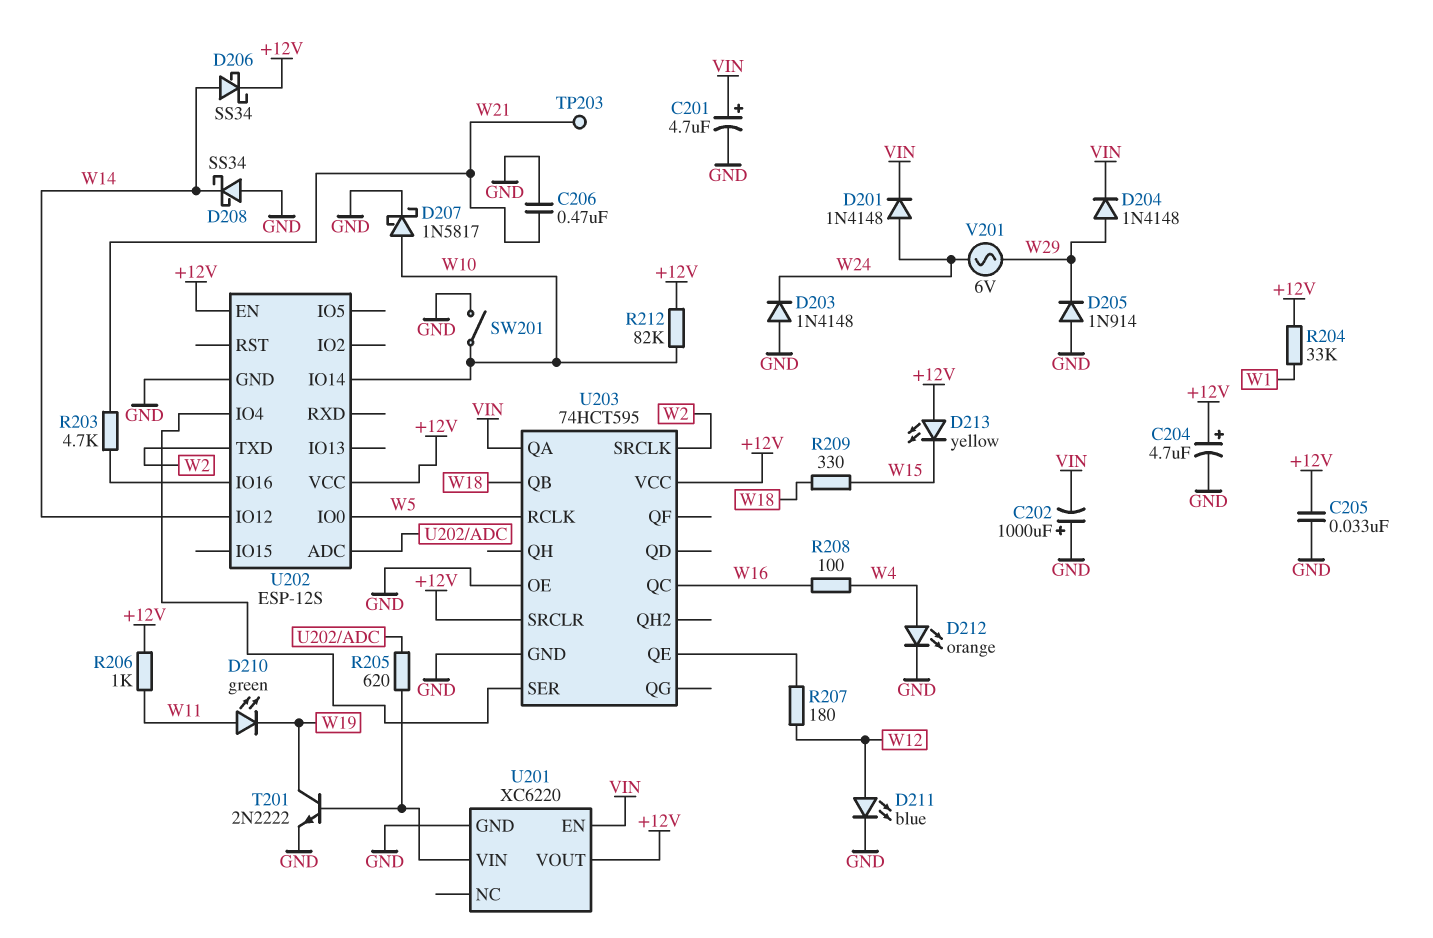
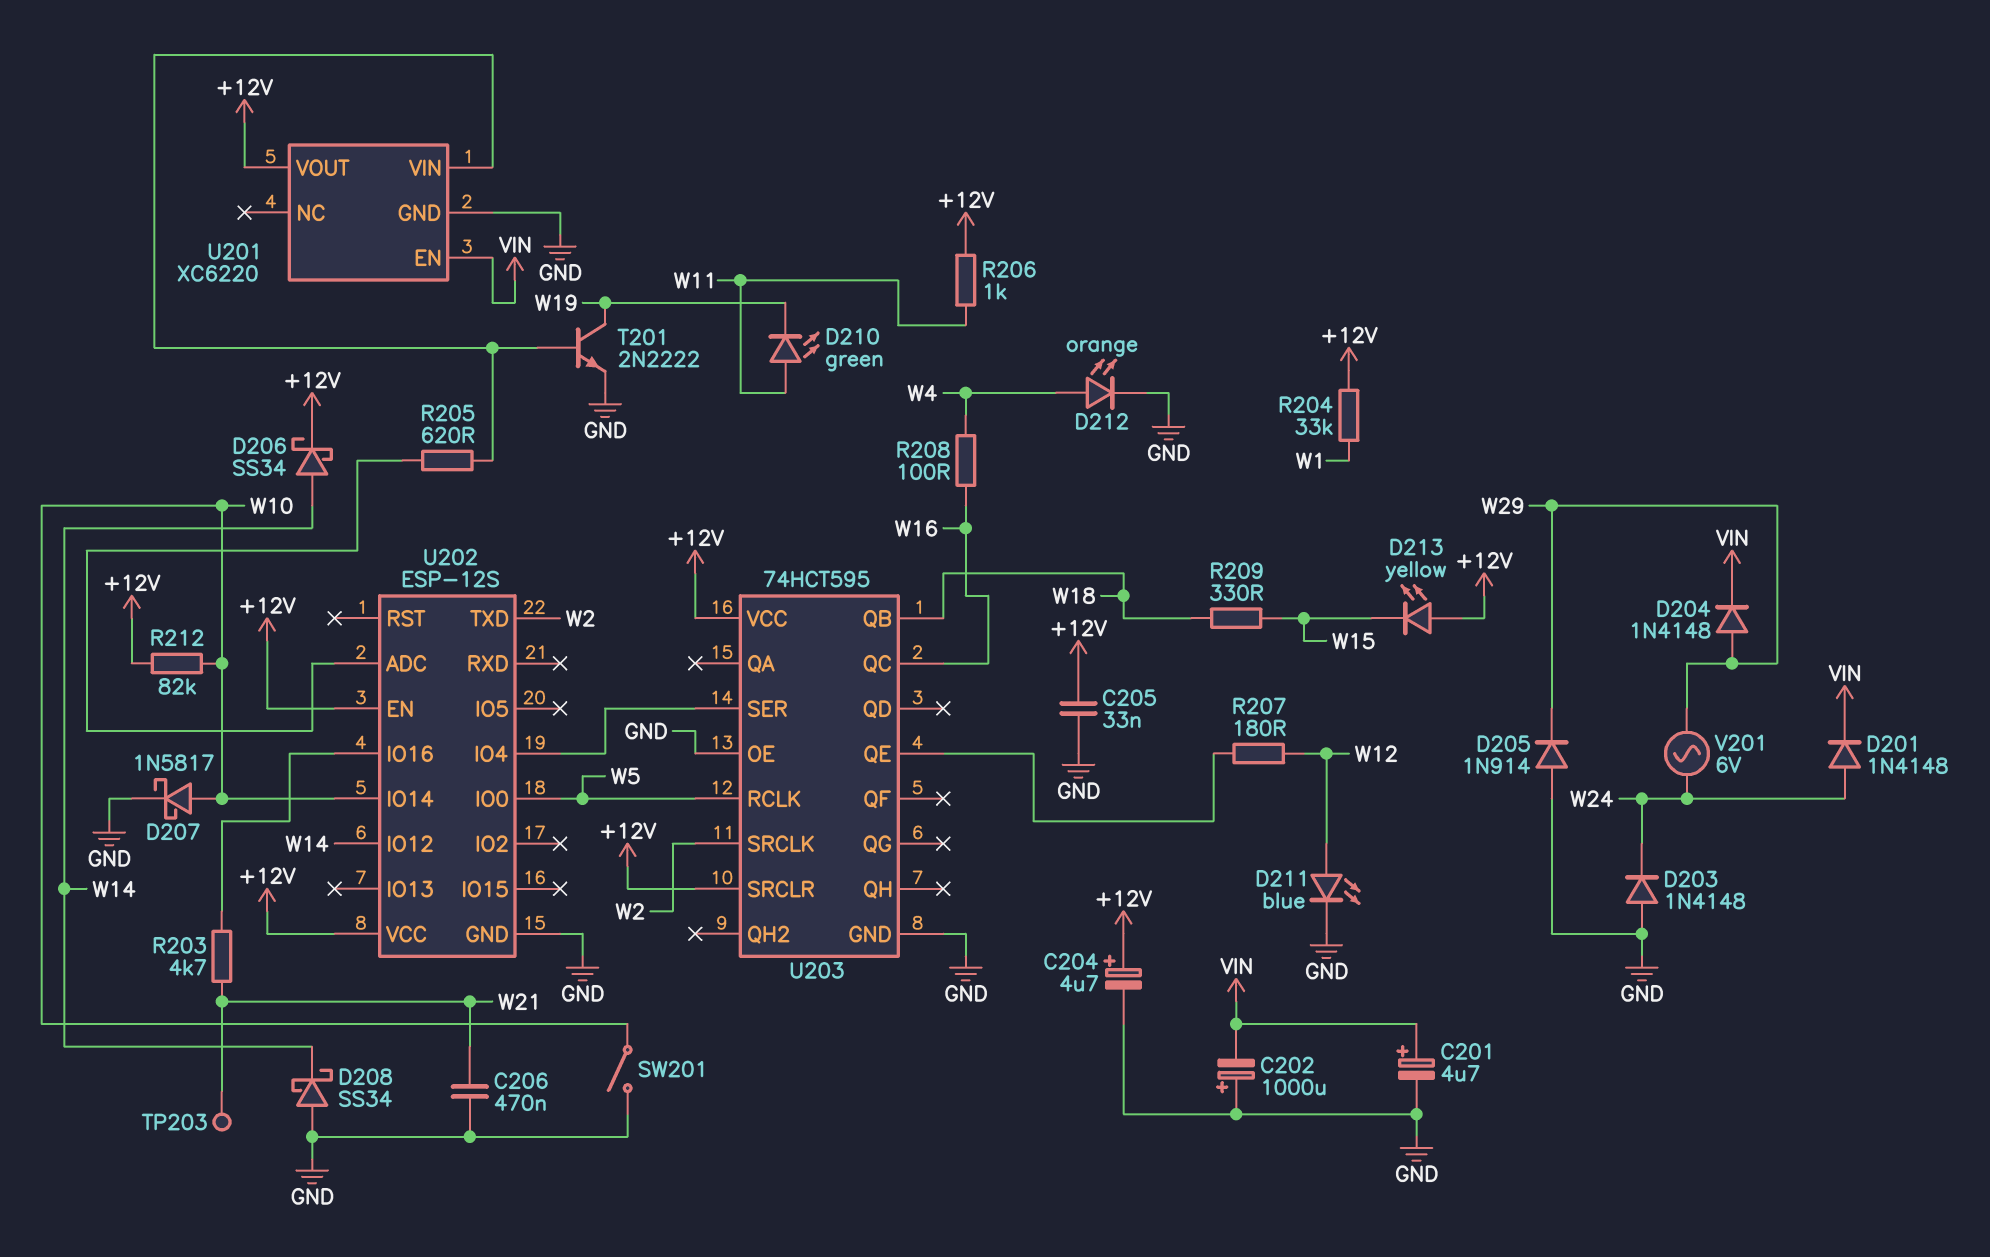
U203 pin QA: VIN -> none

